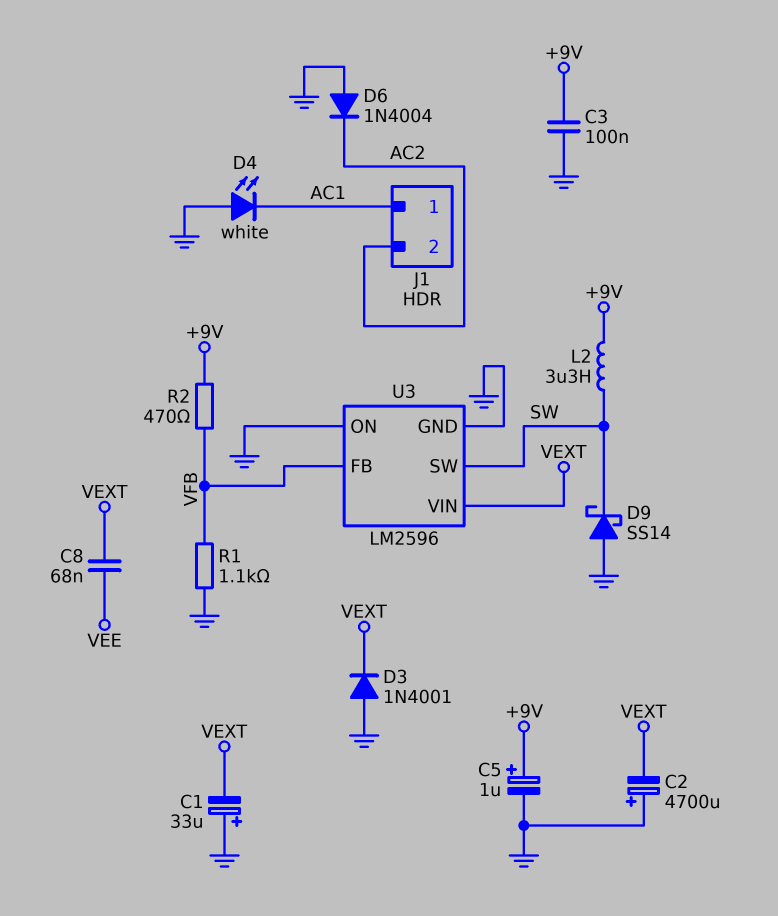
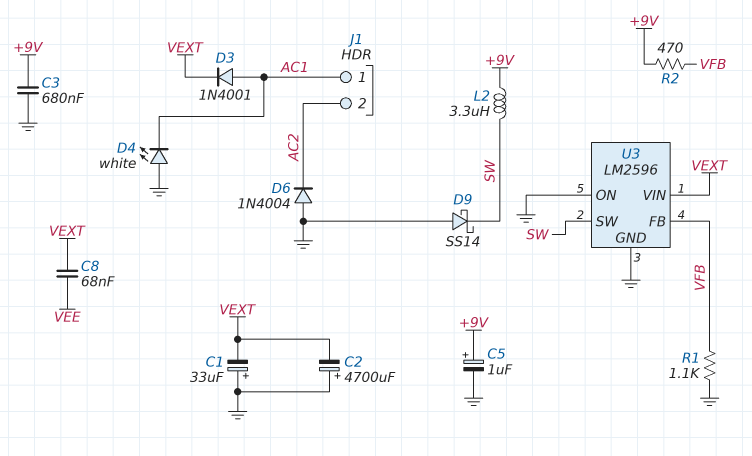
C3: 100nF (+9V, GND) -> 680nF (+9V, GND)
D3: diode 1N4001 (A GND, K VEXT) -> diode 1N4001 (A AC1, K VEXT)

